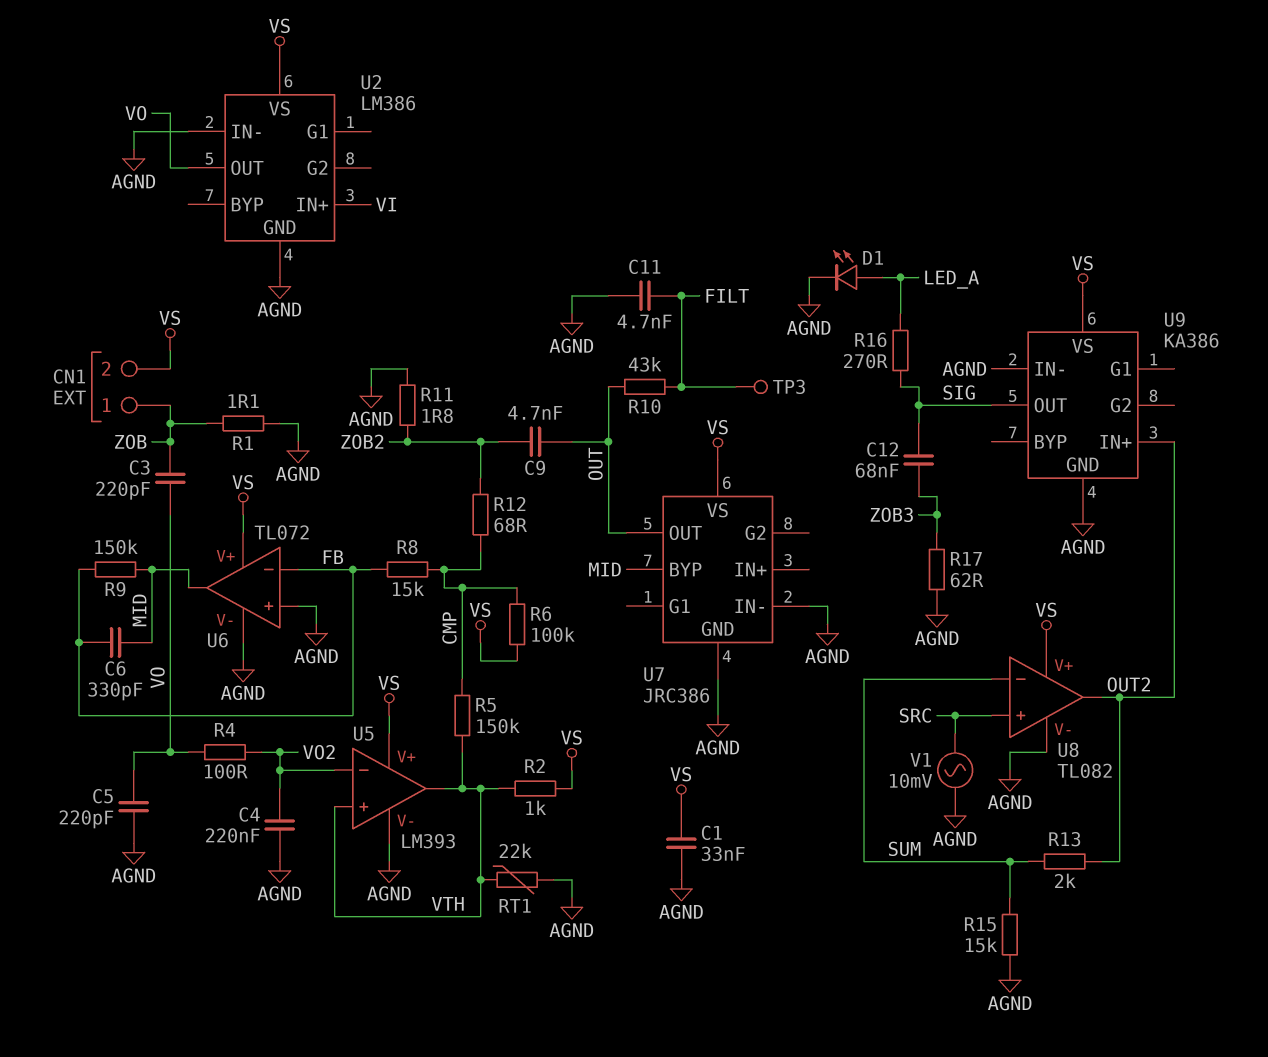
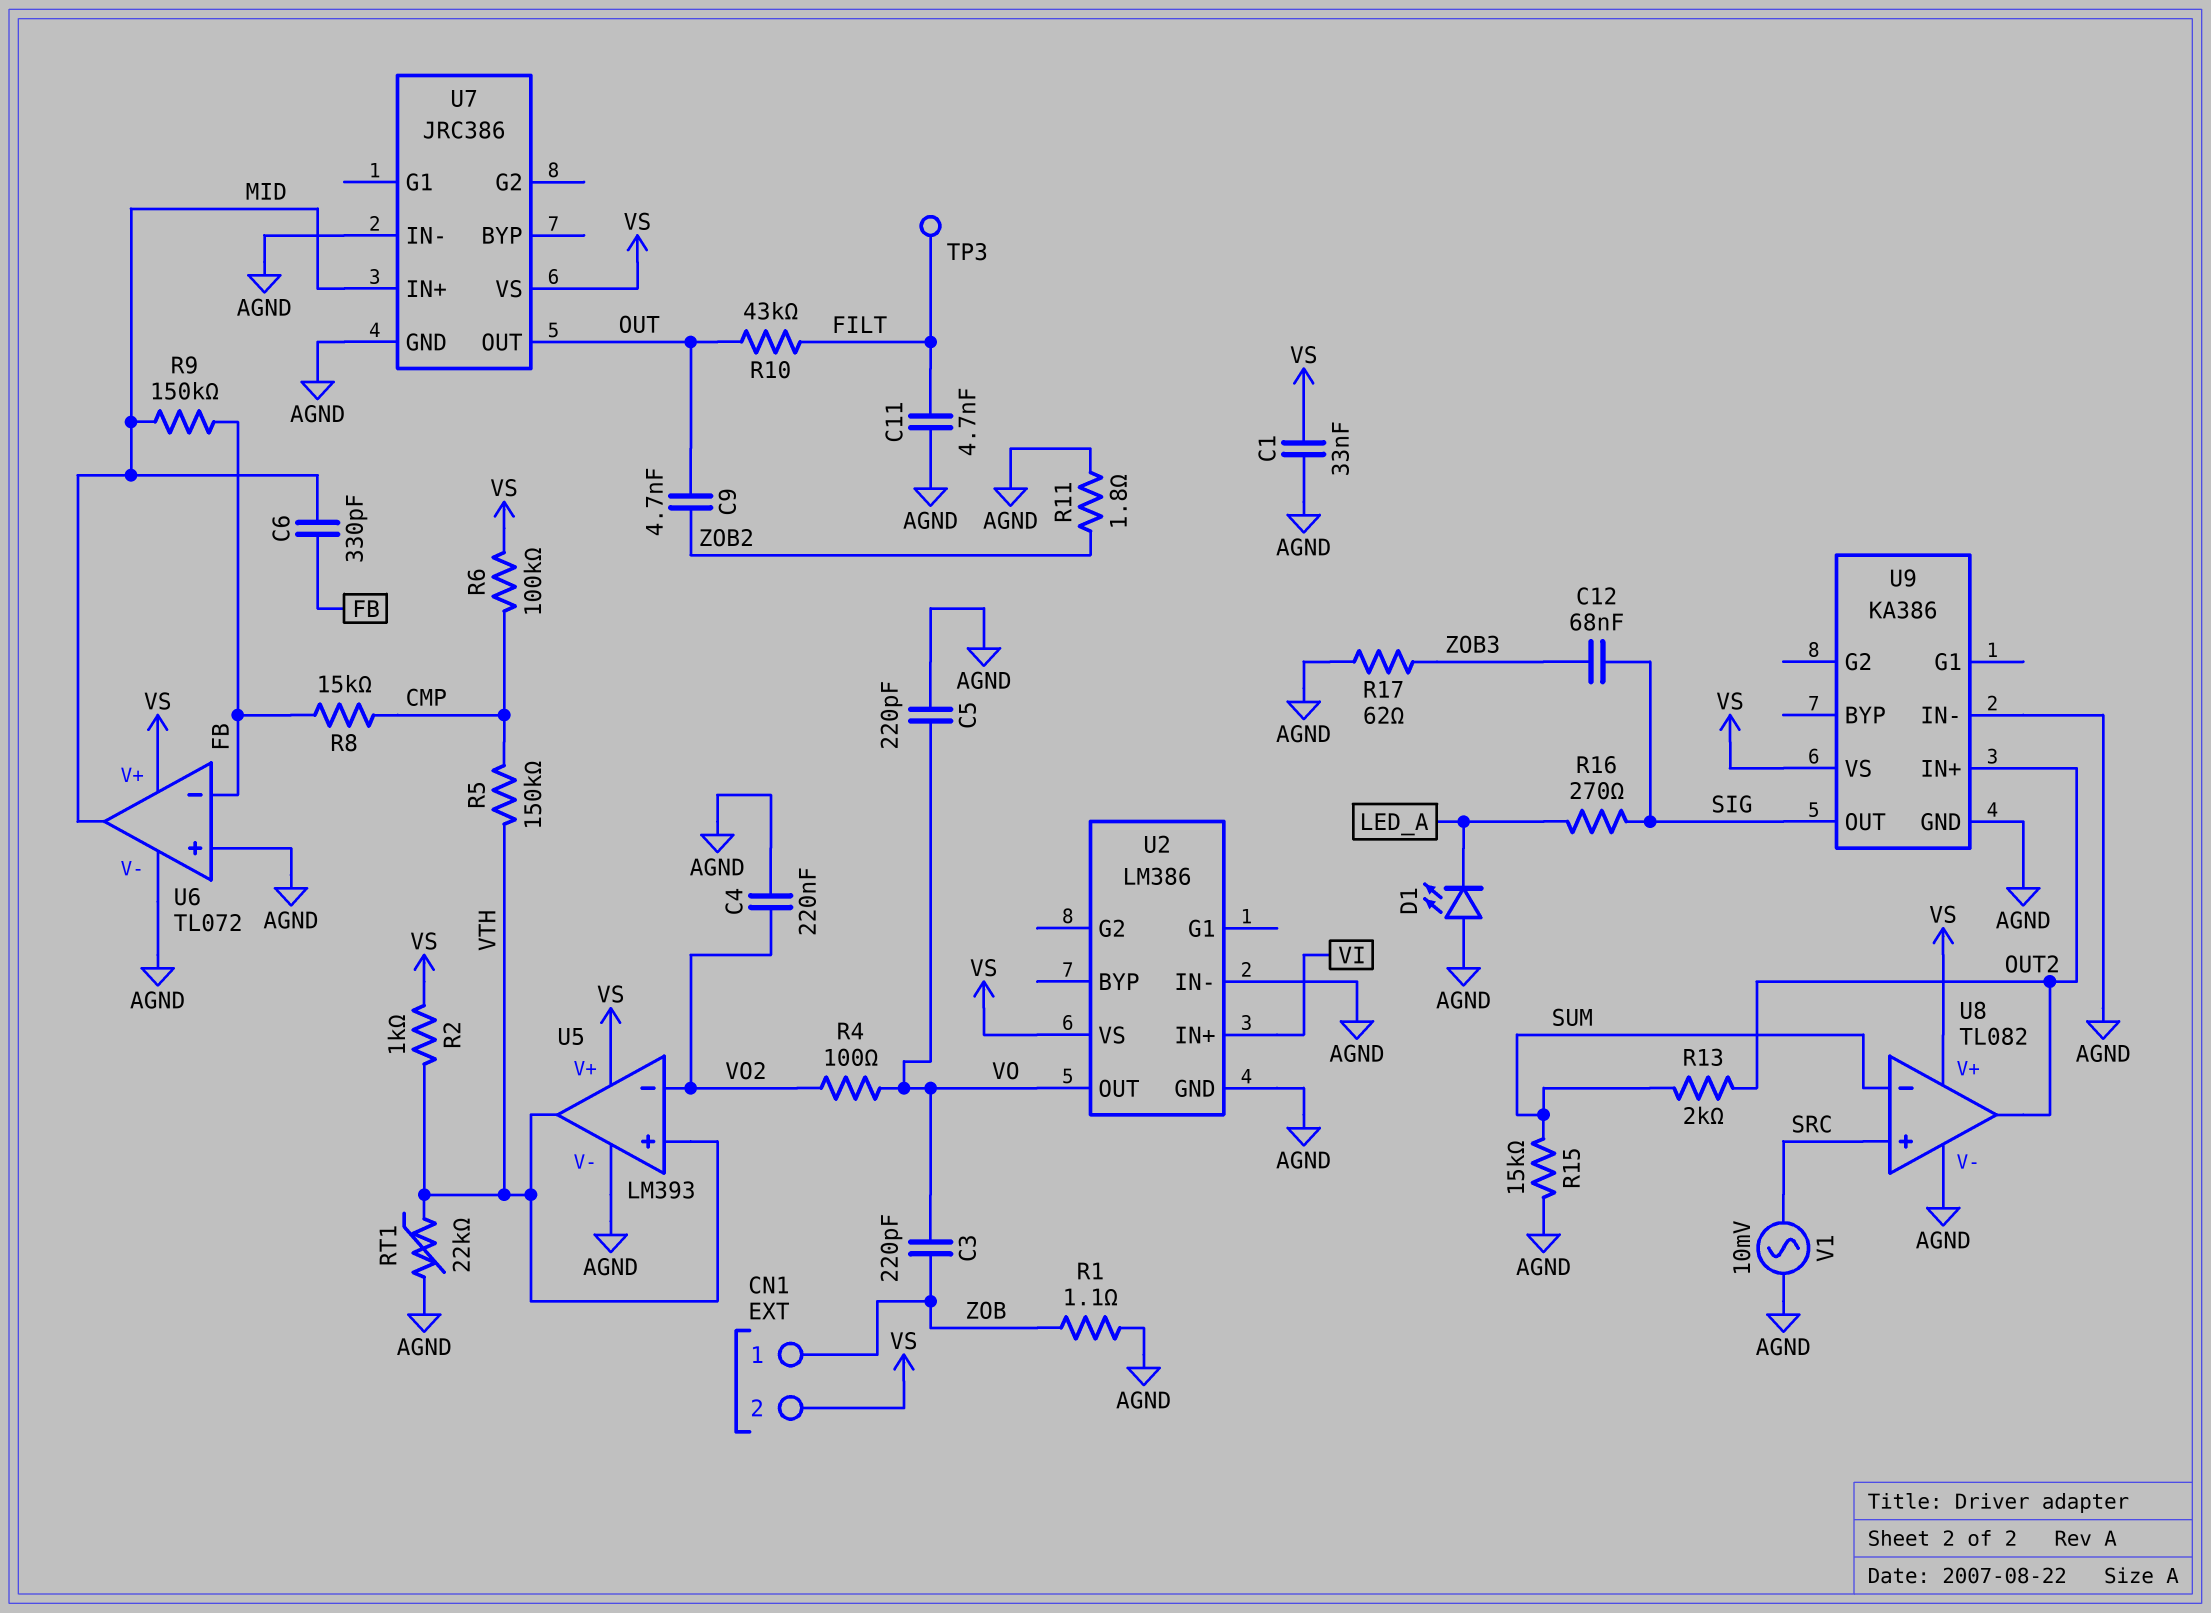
D1: LED (A LED_A, K AGND) -> LED (A AGND, K LED_A)
R12: 68 (CMP, ZOB2) -> none
U7 pin BYP: MID -> none
U7 pin IN+: none -> MID

